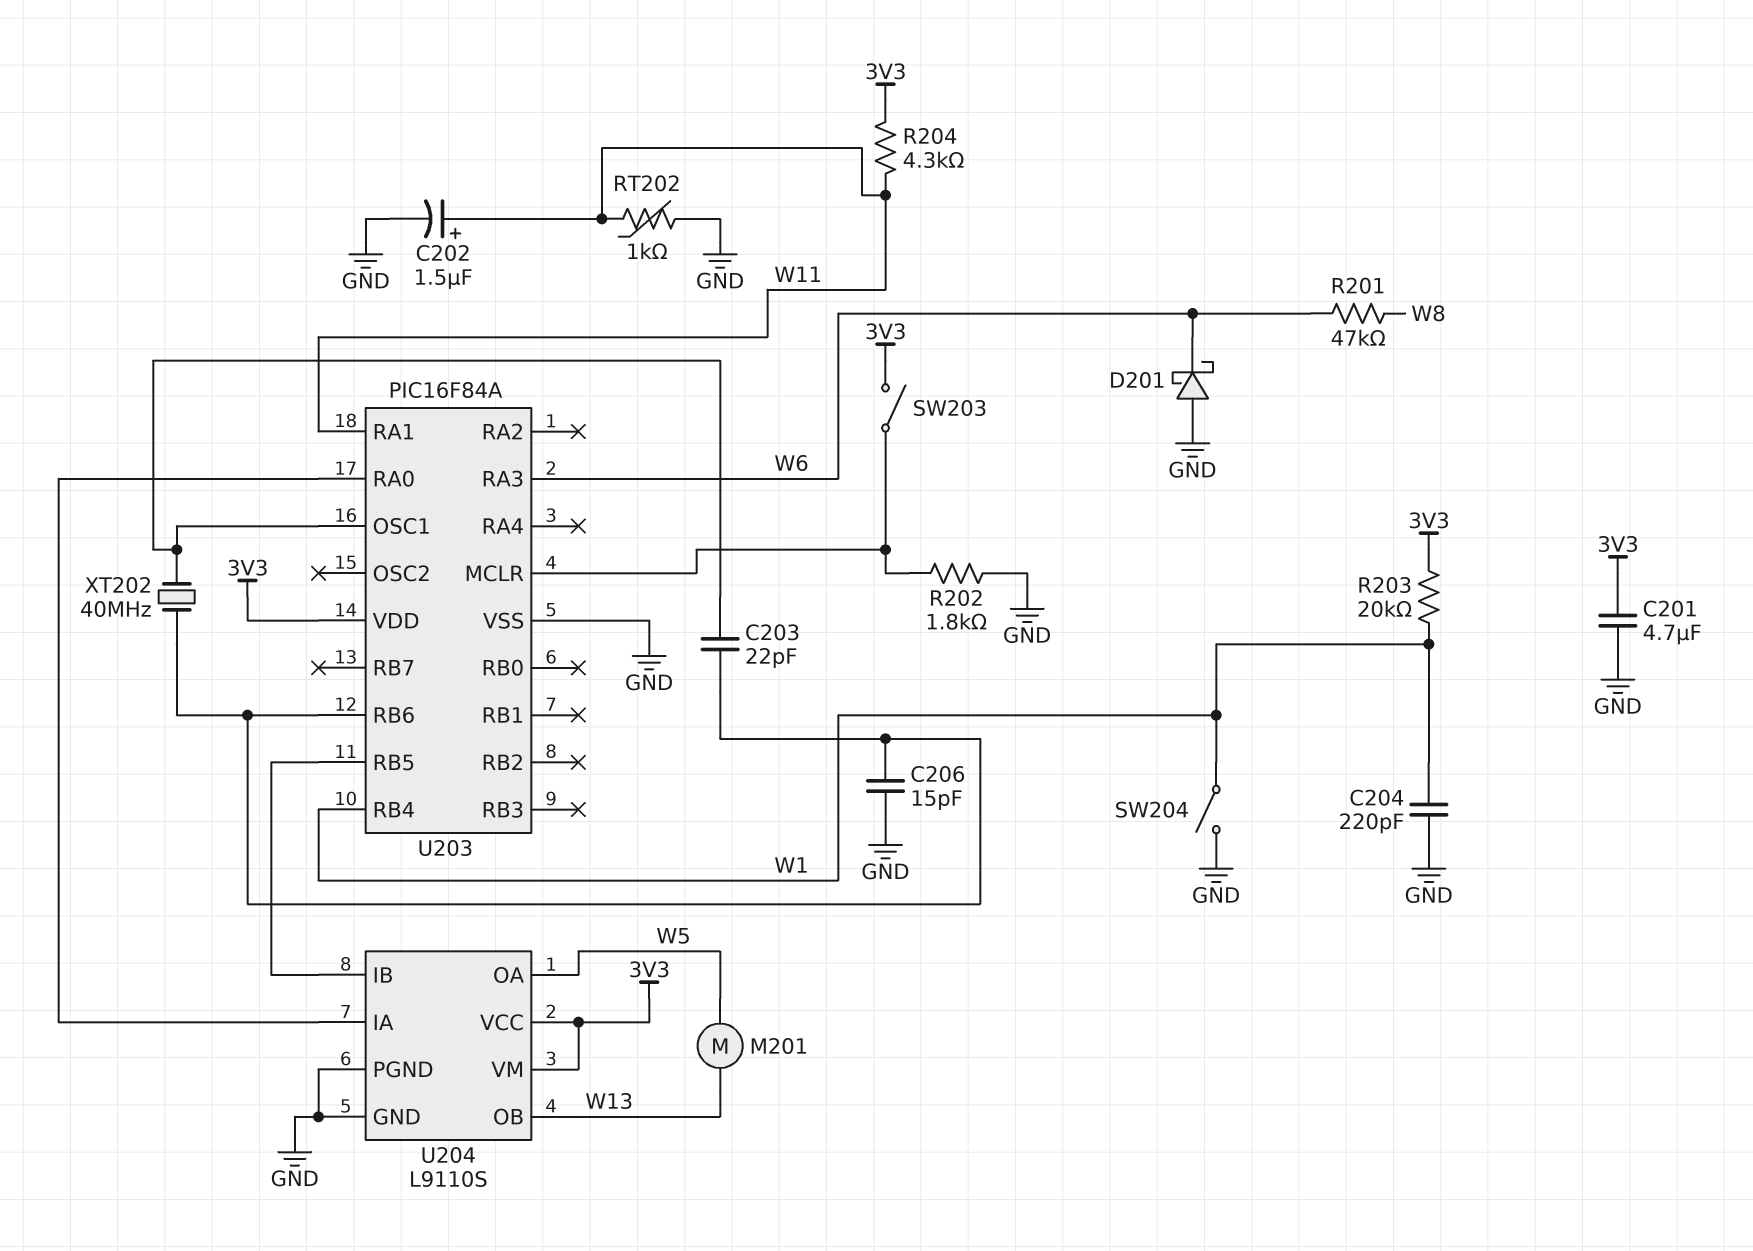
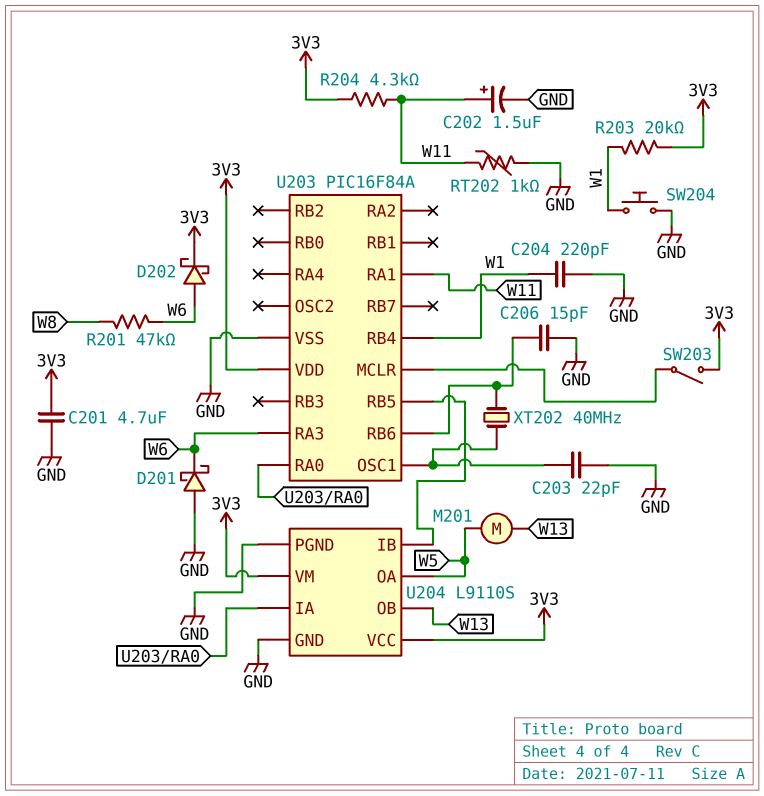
C203: 22pF (U203/OSC1, U203/RB6) -> 22pF (GND, U203/OSC1)
D202: none -> schottky (A W6, K 3V3)
R202: 1.8k (GND, U203/MCLR) -> none
SW204: switch (GND, W1) -> button (GND, W1)

